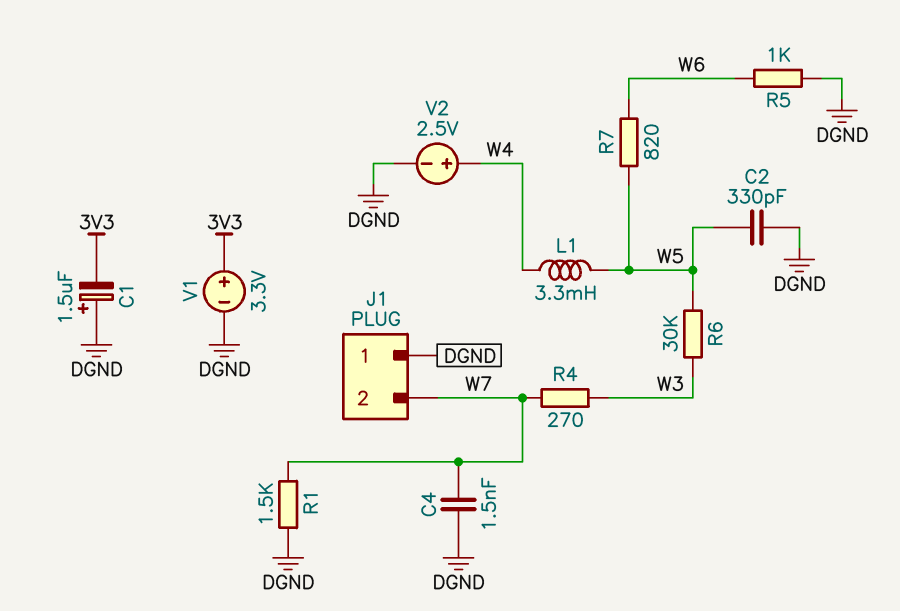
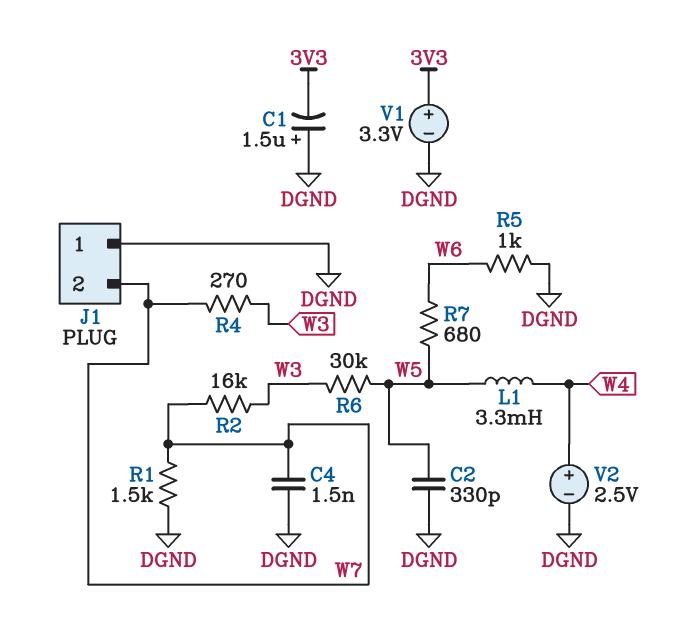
R2: none -> 16k (W3, W7)
R7: 820 (W5, W6) -> 680 (W5, W6)

